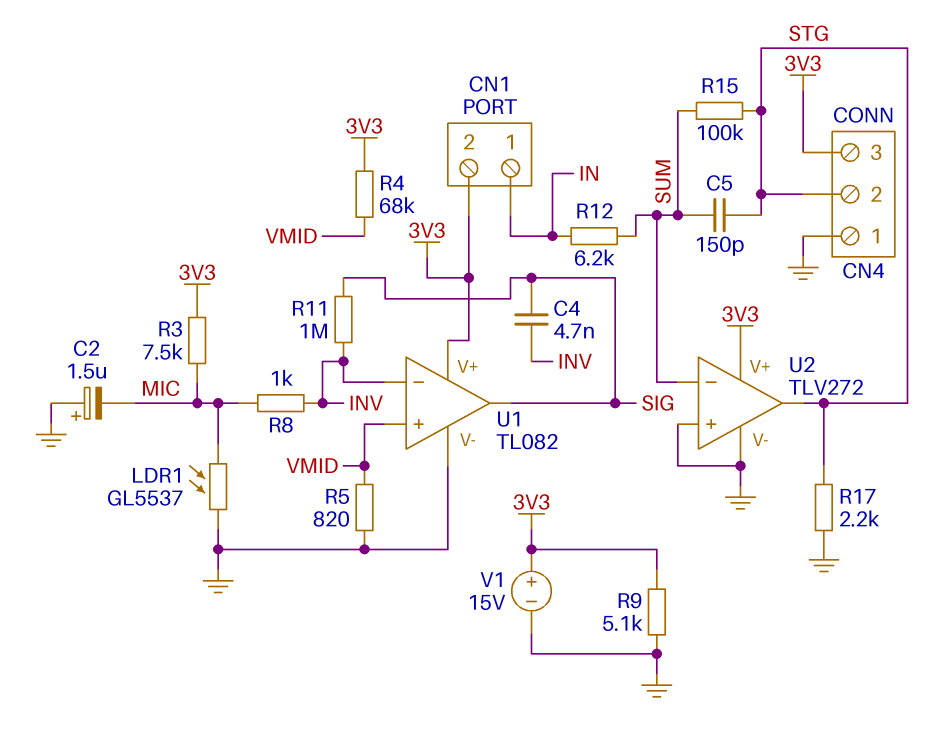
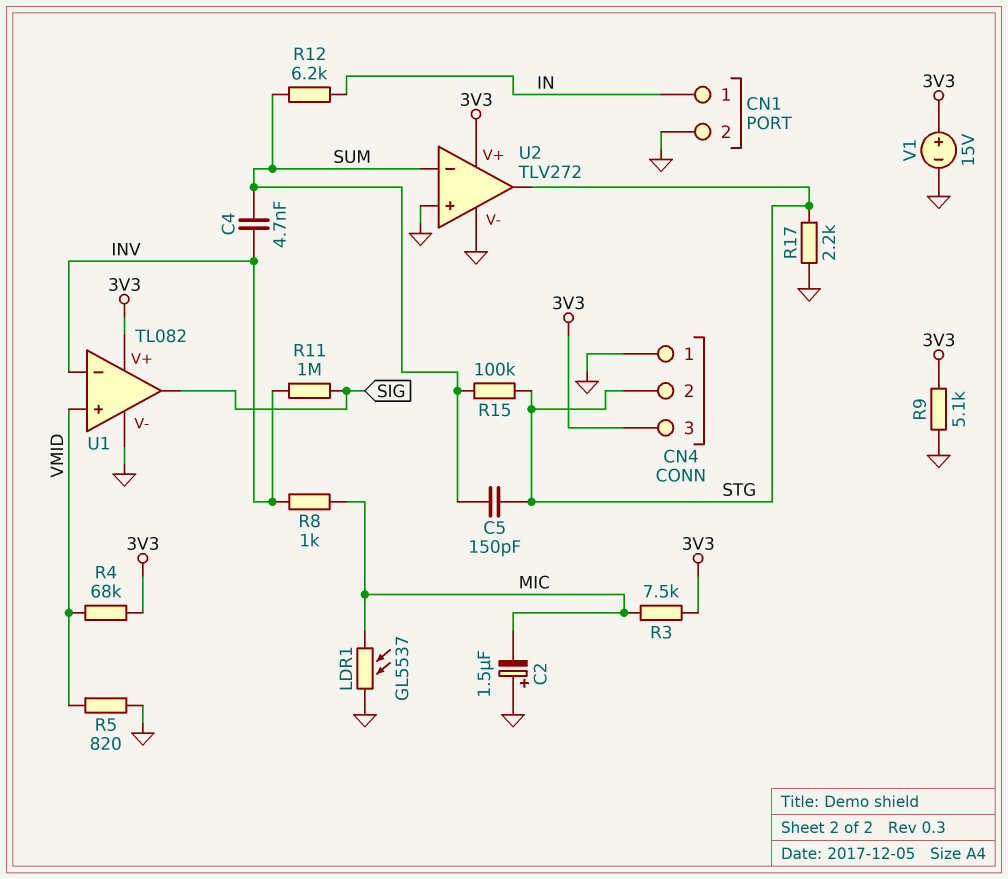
C4: 4.7nF (INV, SIG) -> 4.7nF (INV, SUM)
CN1 pin 2: 3V3 -> GND

